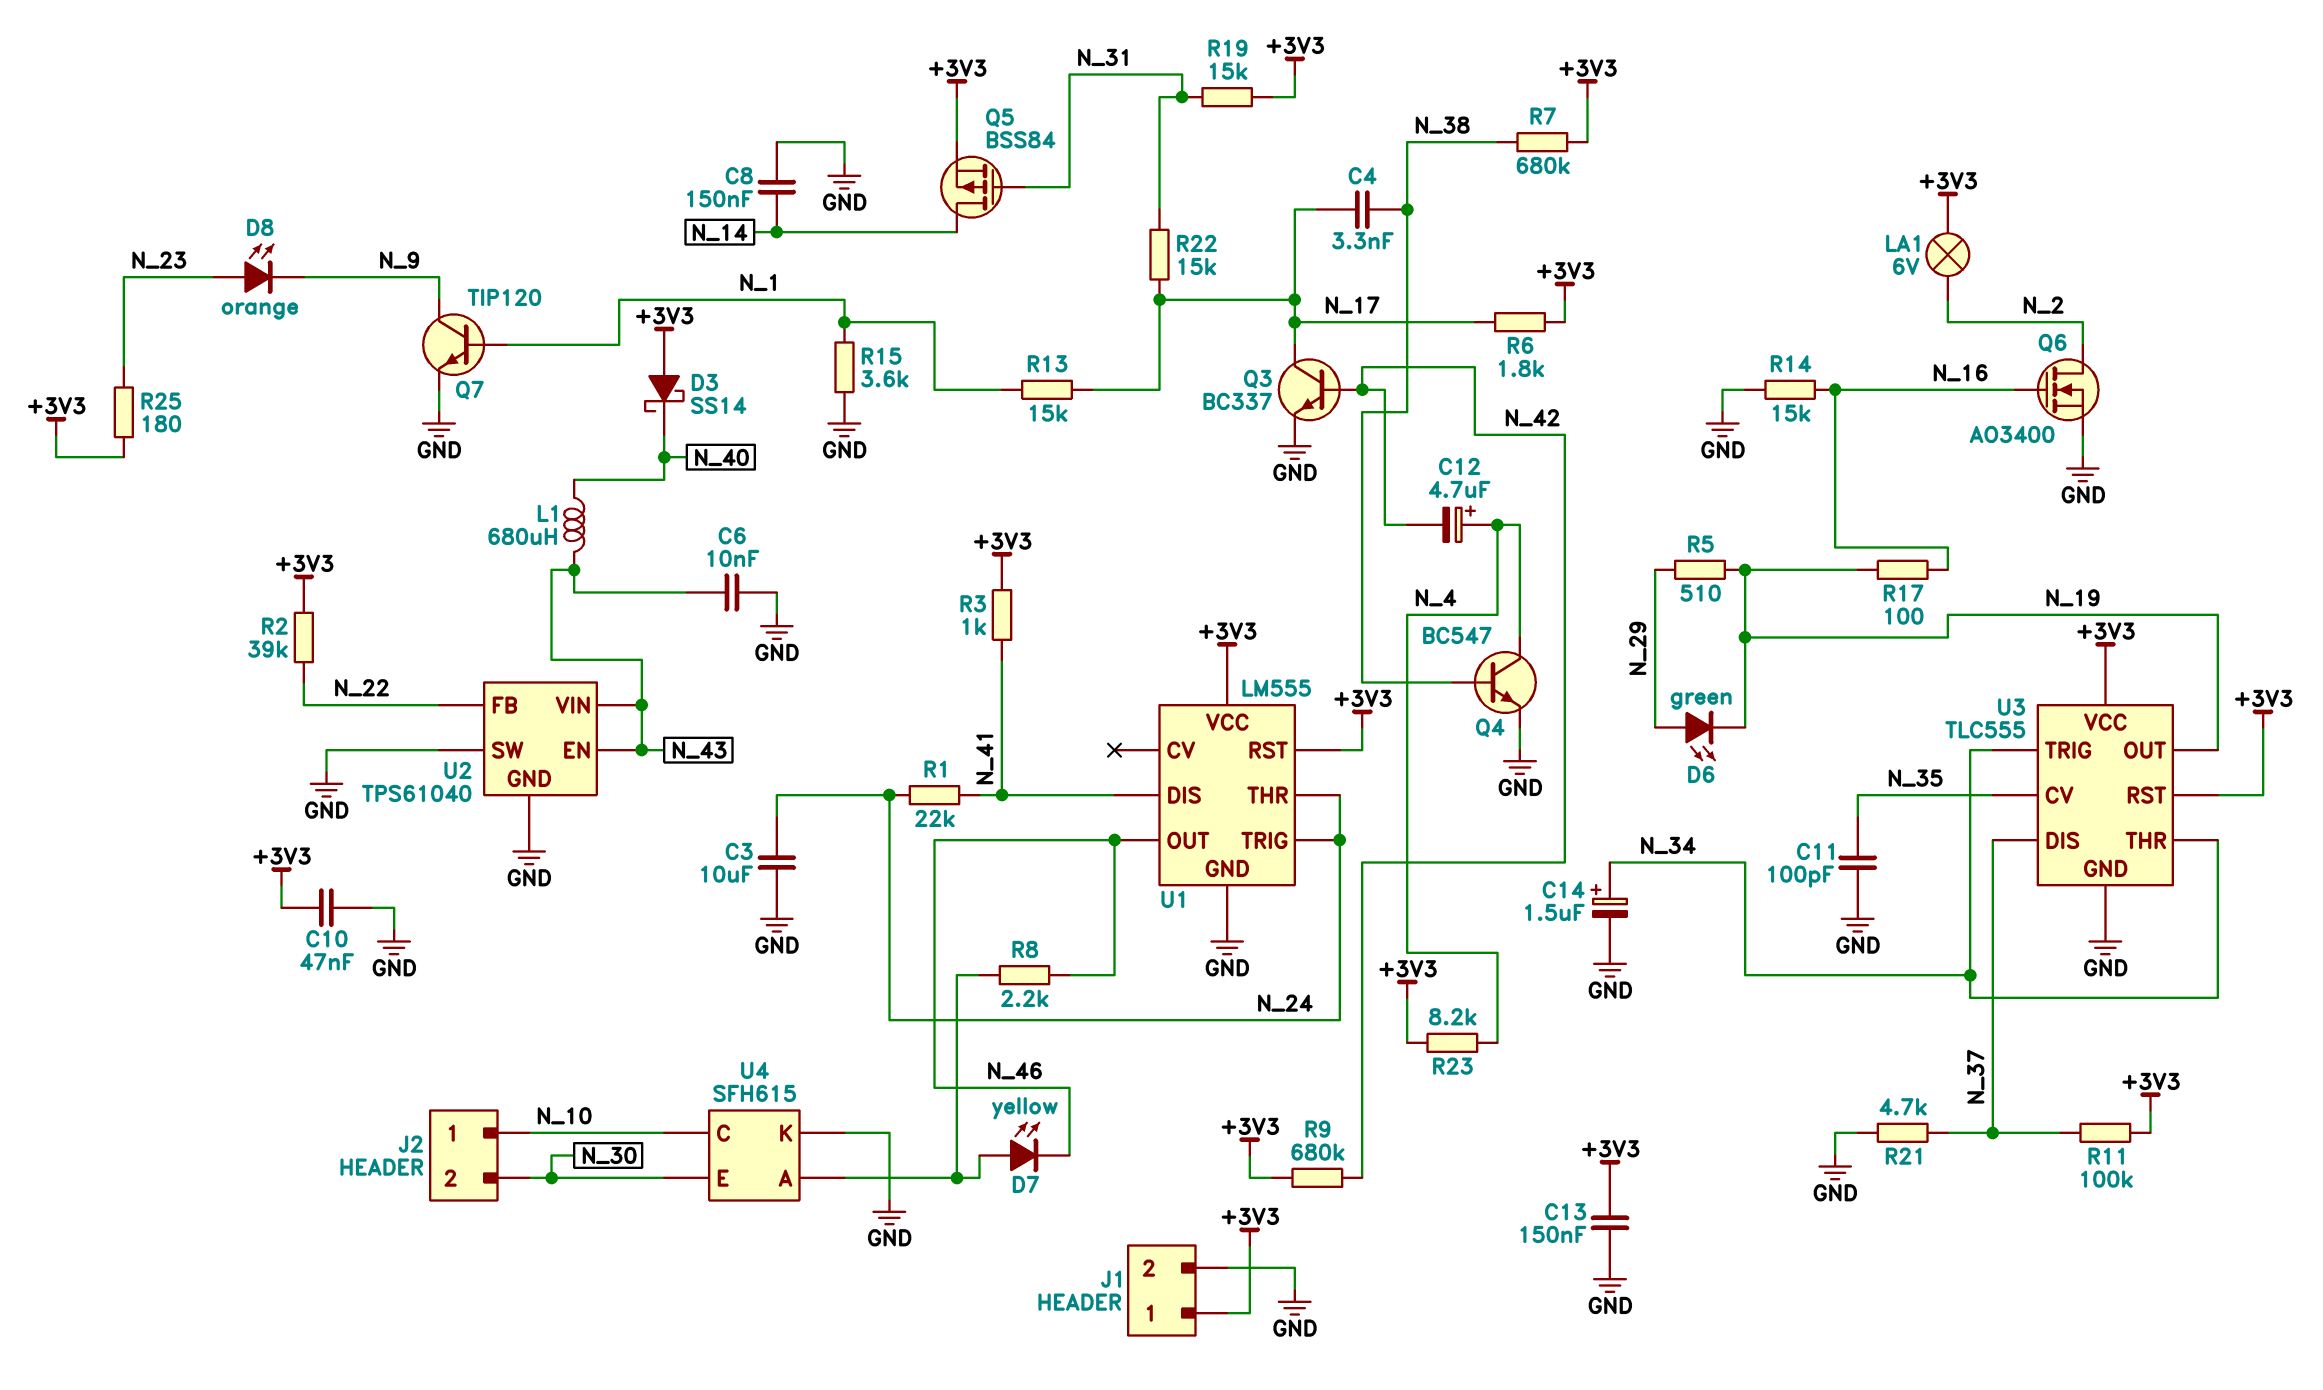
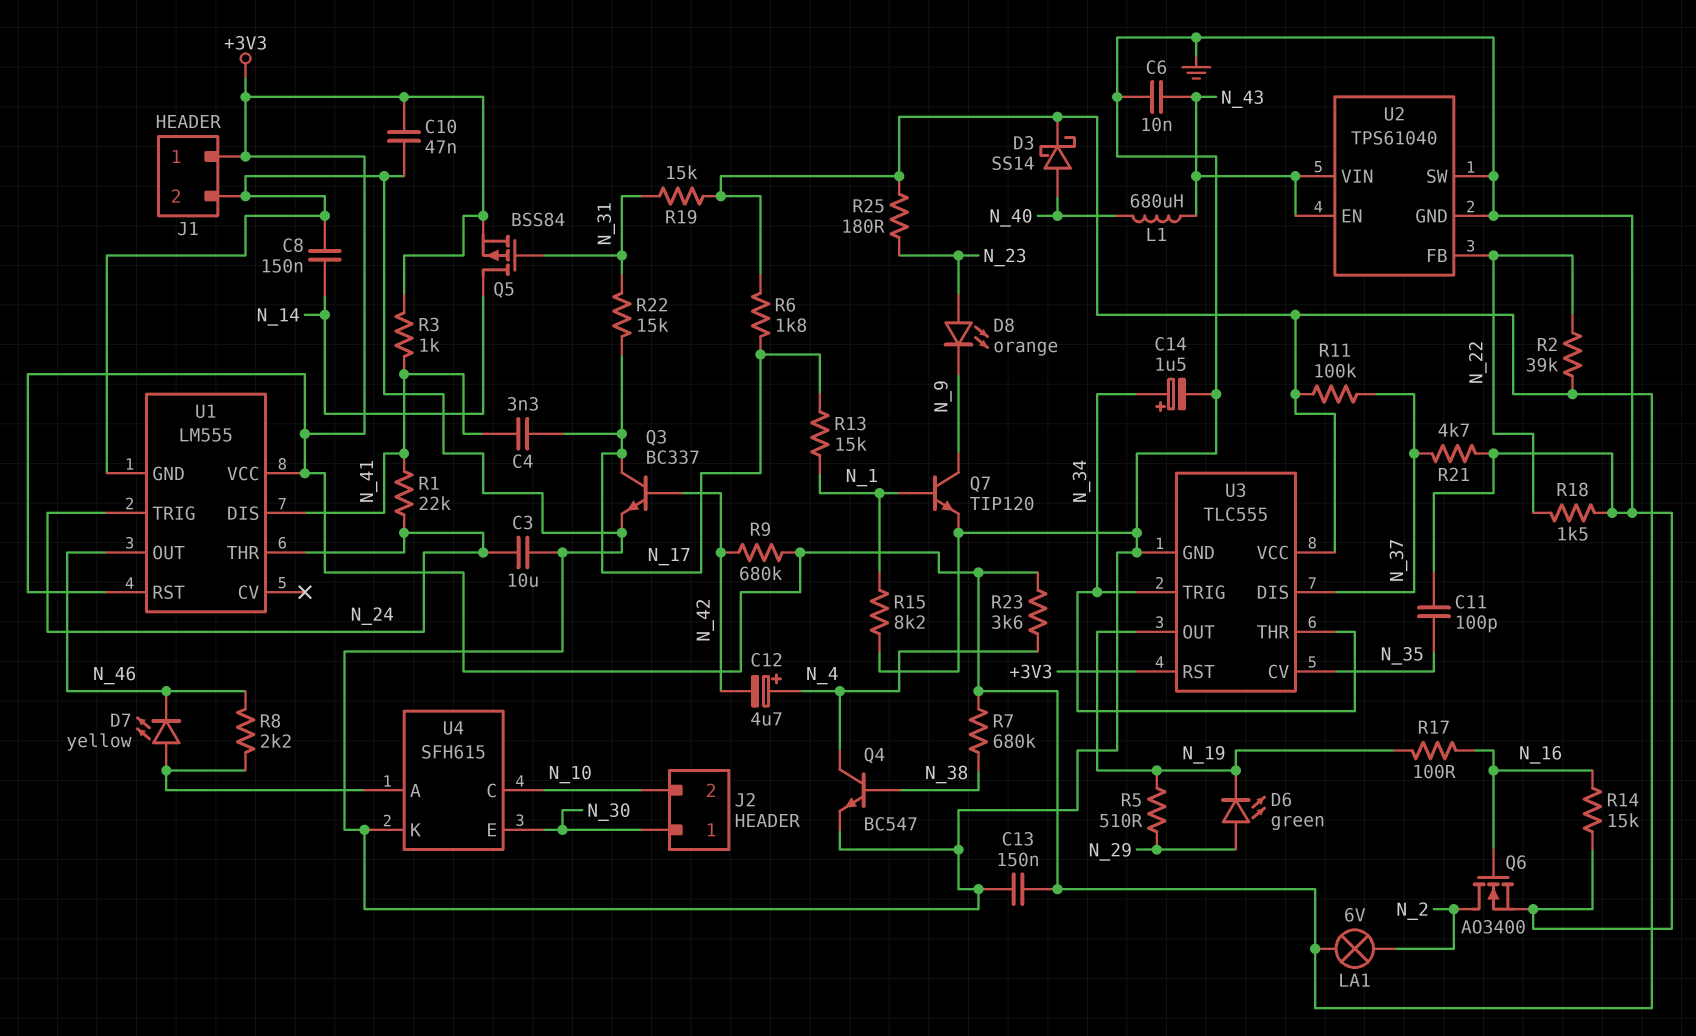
C4: 3.3nF (N_17, N_38) -> 3.3nF (N_17, N_41)
D3: schottky SS14 (A +3V3, K N_40) -> schottky SS14 (A N_40, K +3V3)
J2 pin 1: N_10 -> N_30
J2 pin 2: N_30 -> N_10
R15: 3.6k (GND, N_1) -> 8.2k (GND, N_1)
R18: none -> 1.5k (GND, N_22)
R23: 8.2k (+3V3, N_4) -> 3.6k (+3V3, N_4)

